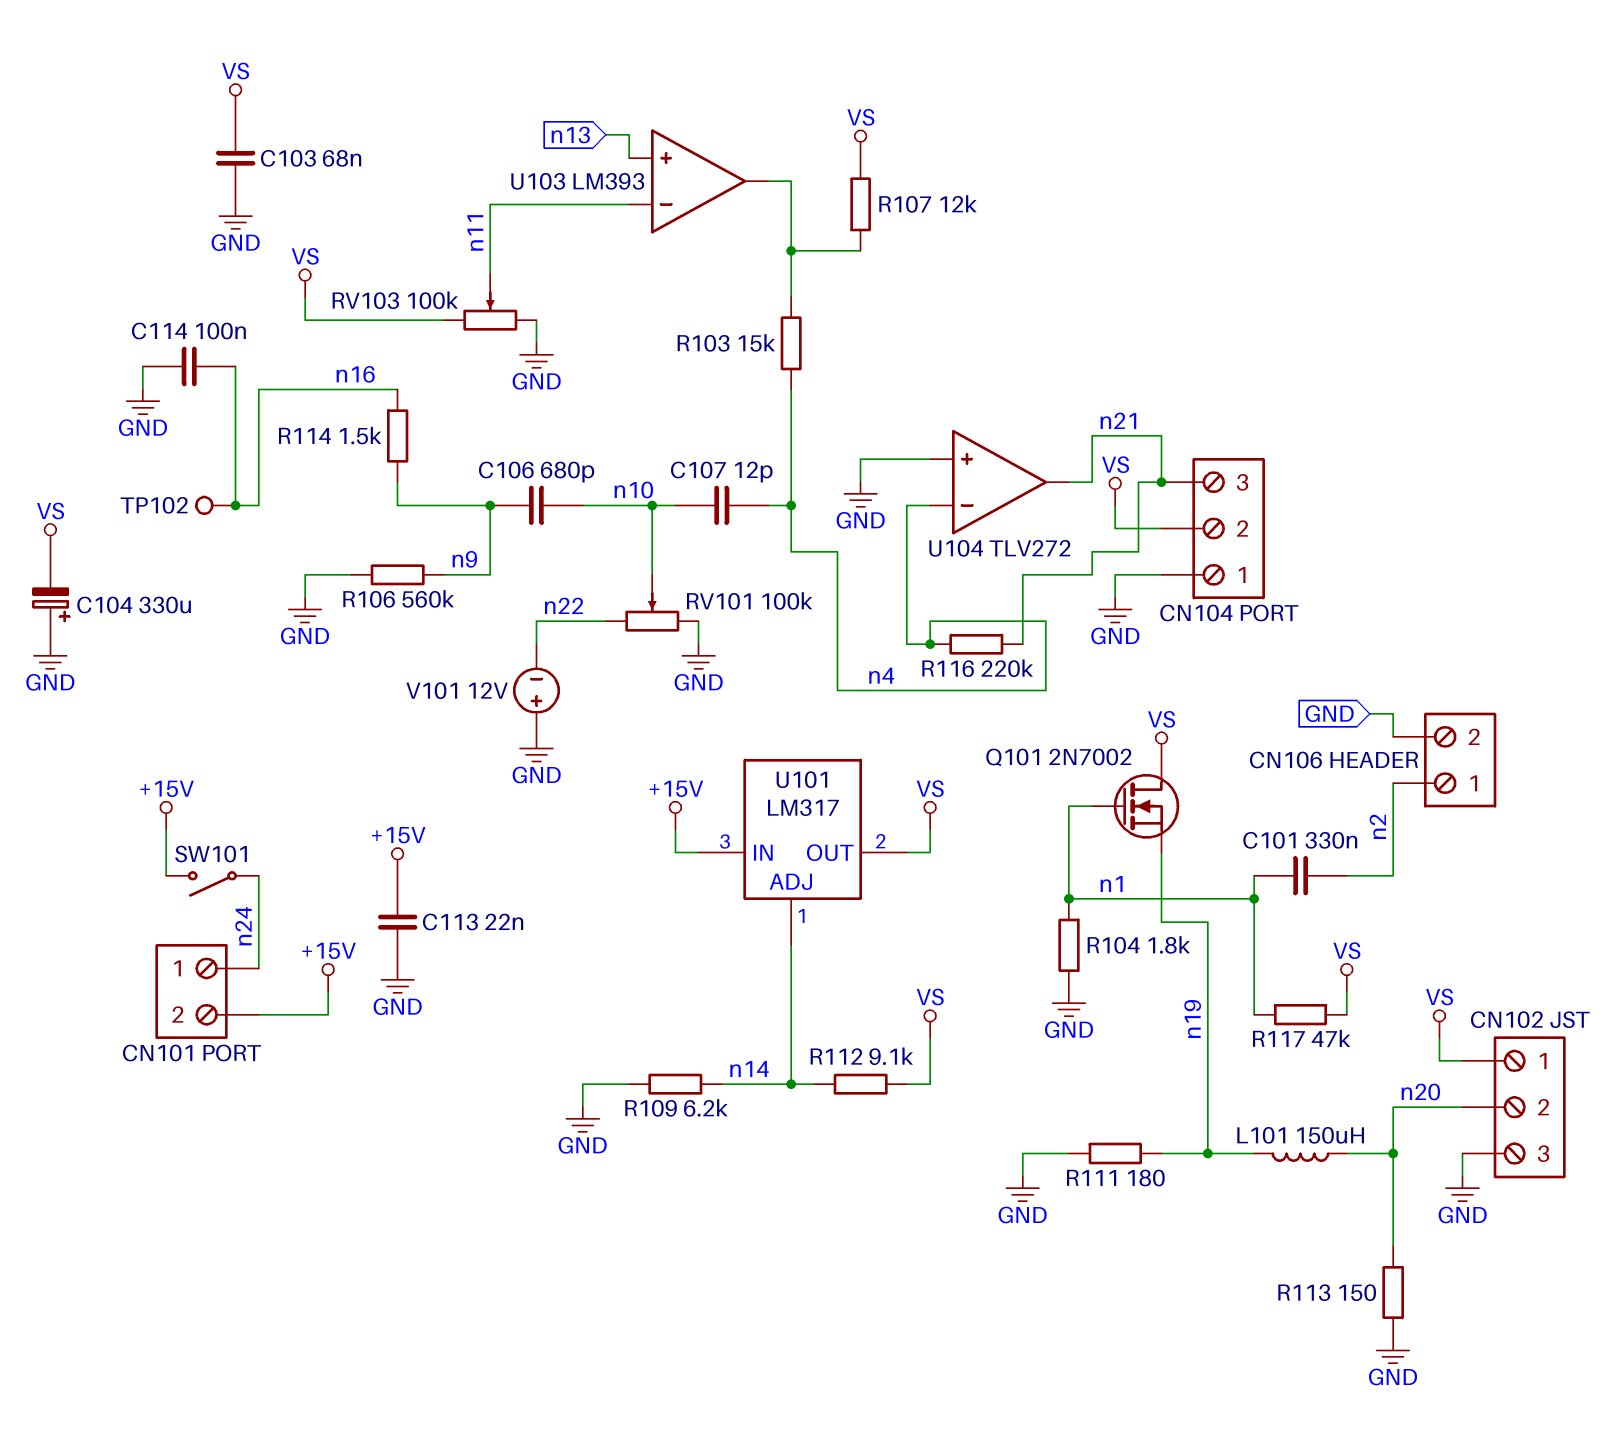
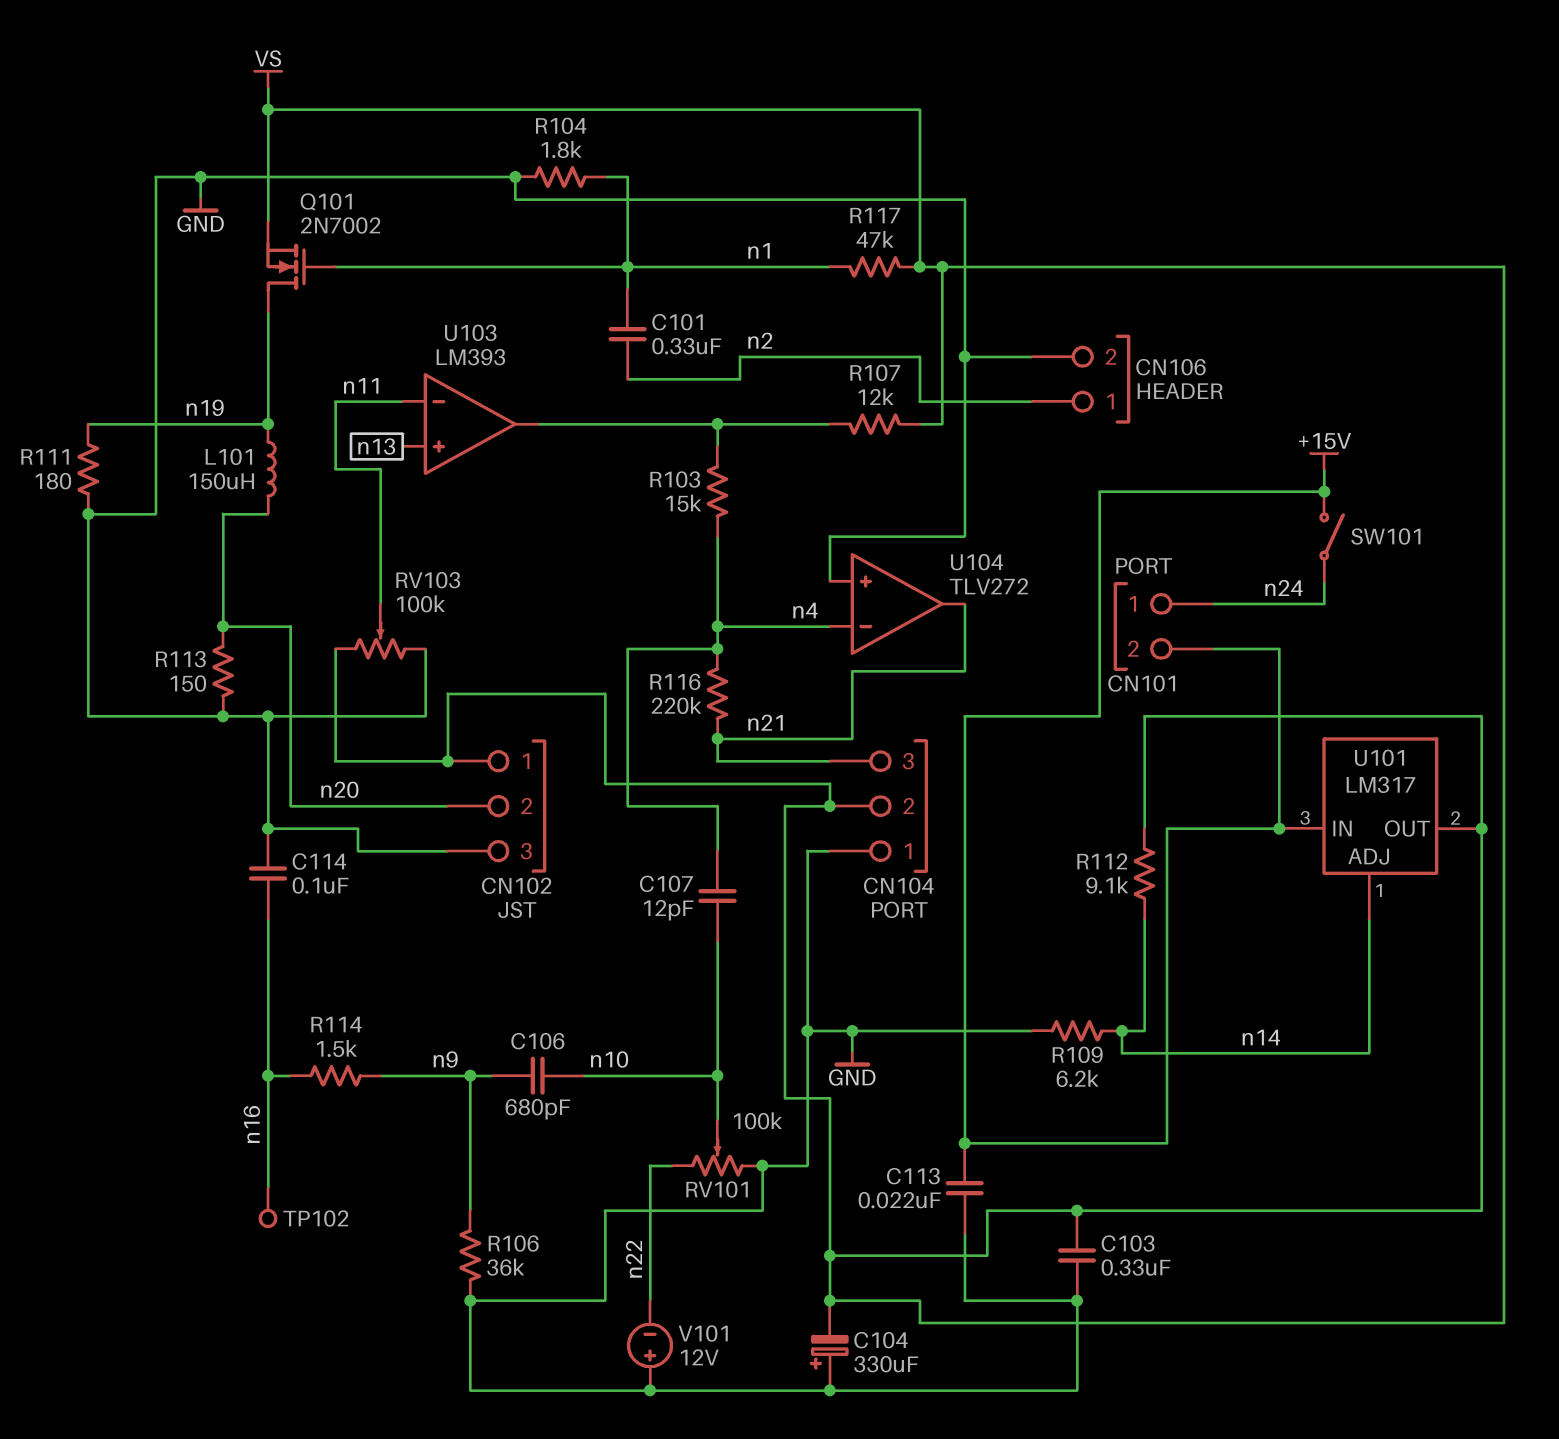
C103: 68nF (GND, VS) -> 330nF (GND, VS)
Q101: NMOS 2N7002 (G n1, D VS, S n19) -> NMOS 2N7002 (G n1, D n19, S VS)
R106: 560k (GND, n9) -> 36k (GND, n9)

